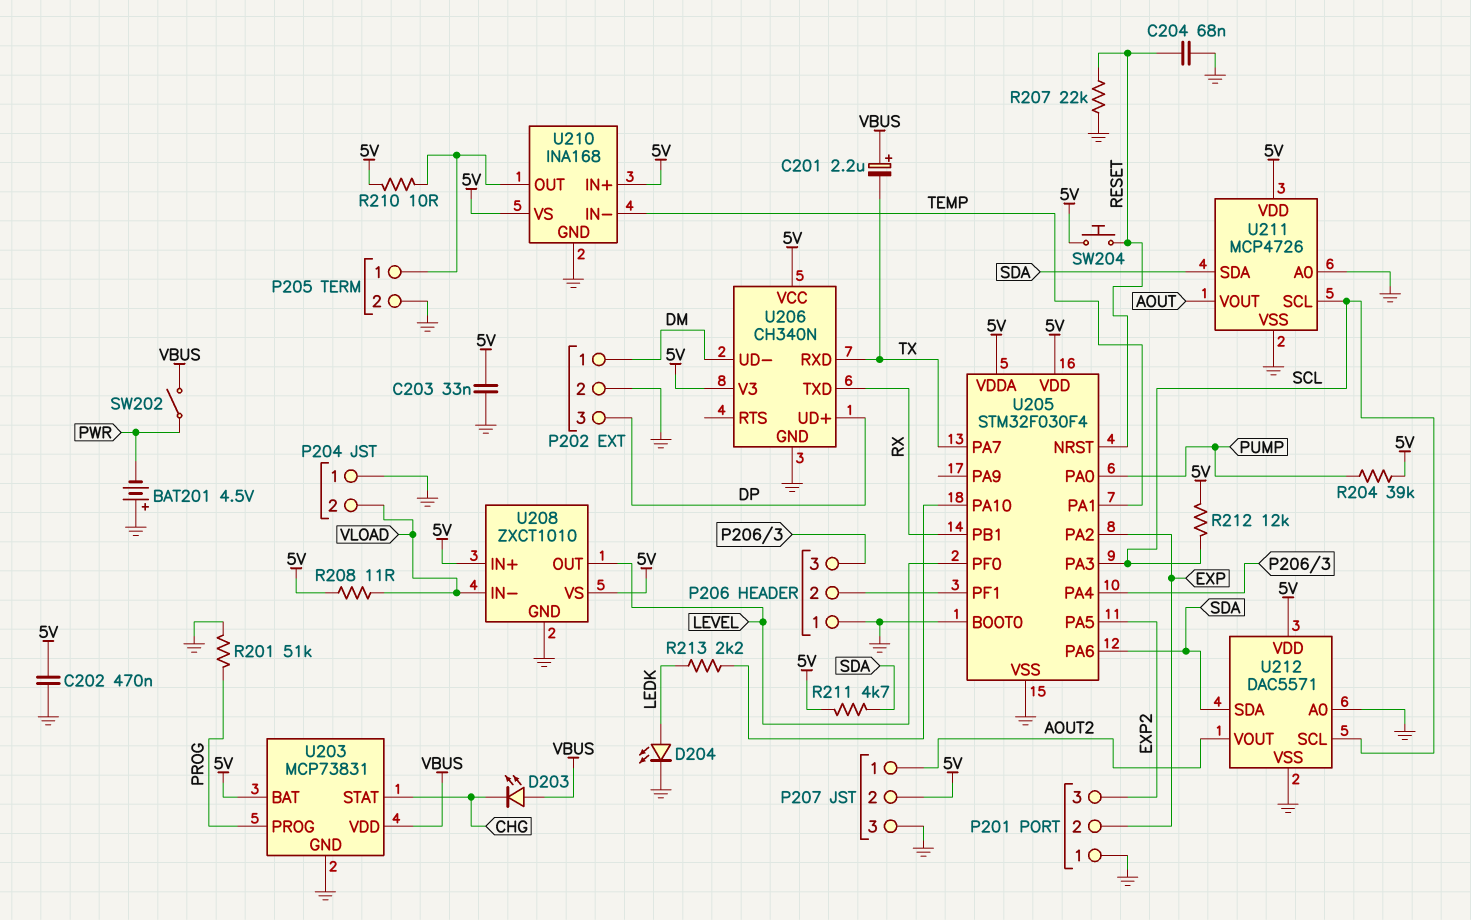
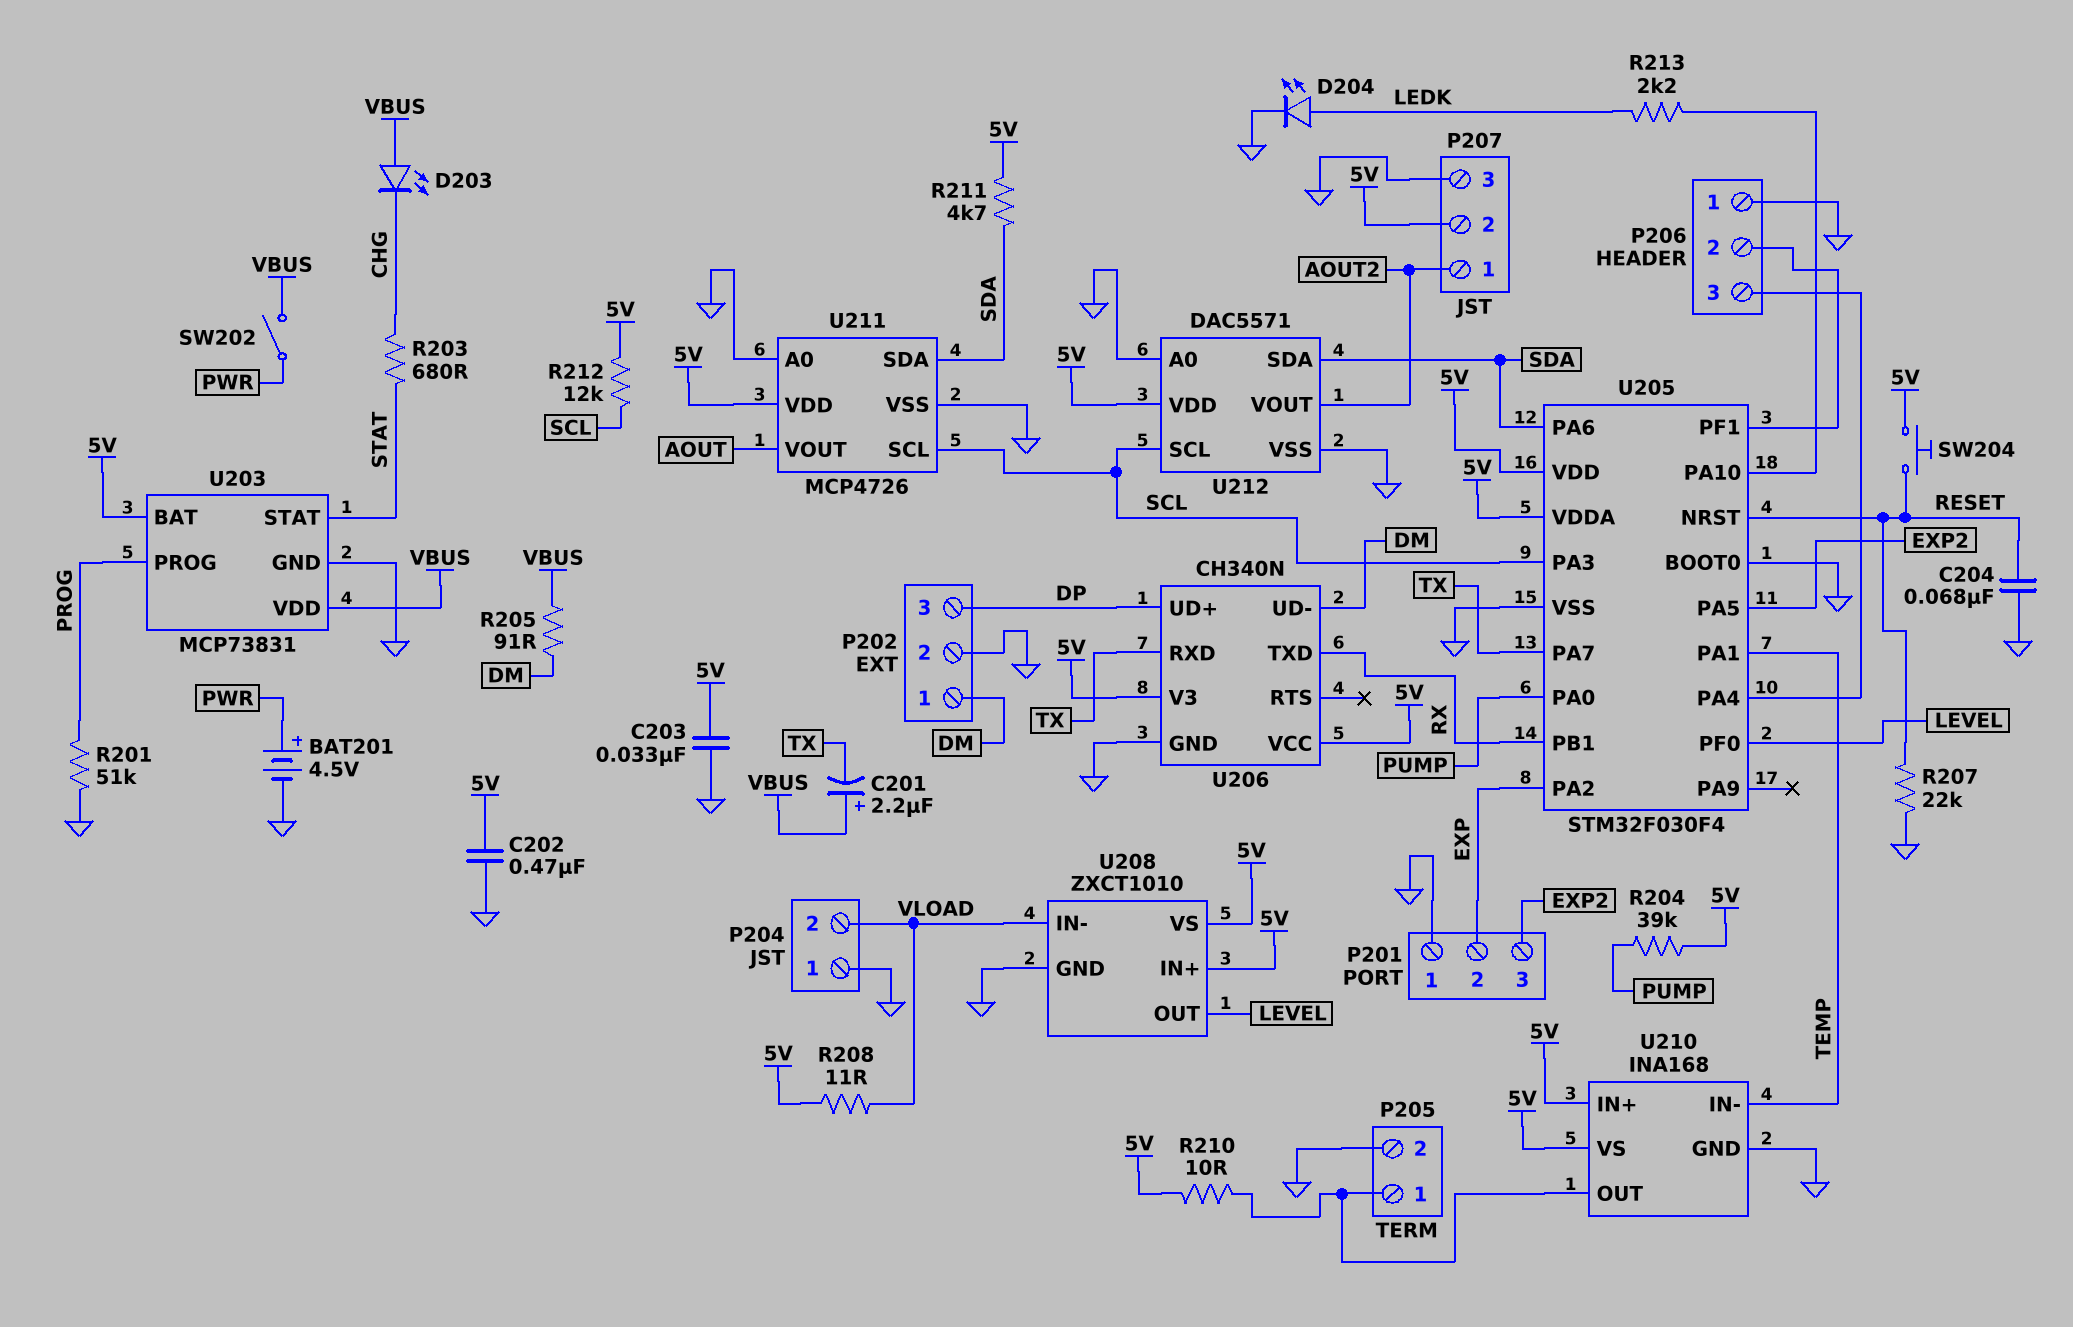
BAT201: 4.5V (plus GND, minus PWR) -> 4.5V (plus PWR, minus GND)
R203: none -> 680 (CHG, STAT)
R205: none -> 91 (DM, VBUS)
U203 pin STAT: CHG -> STAT

